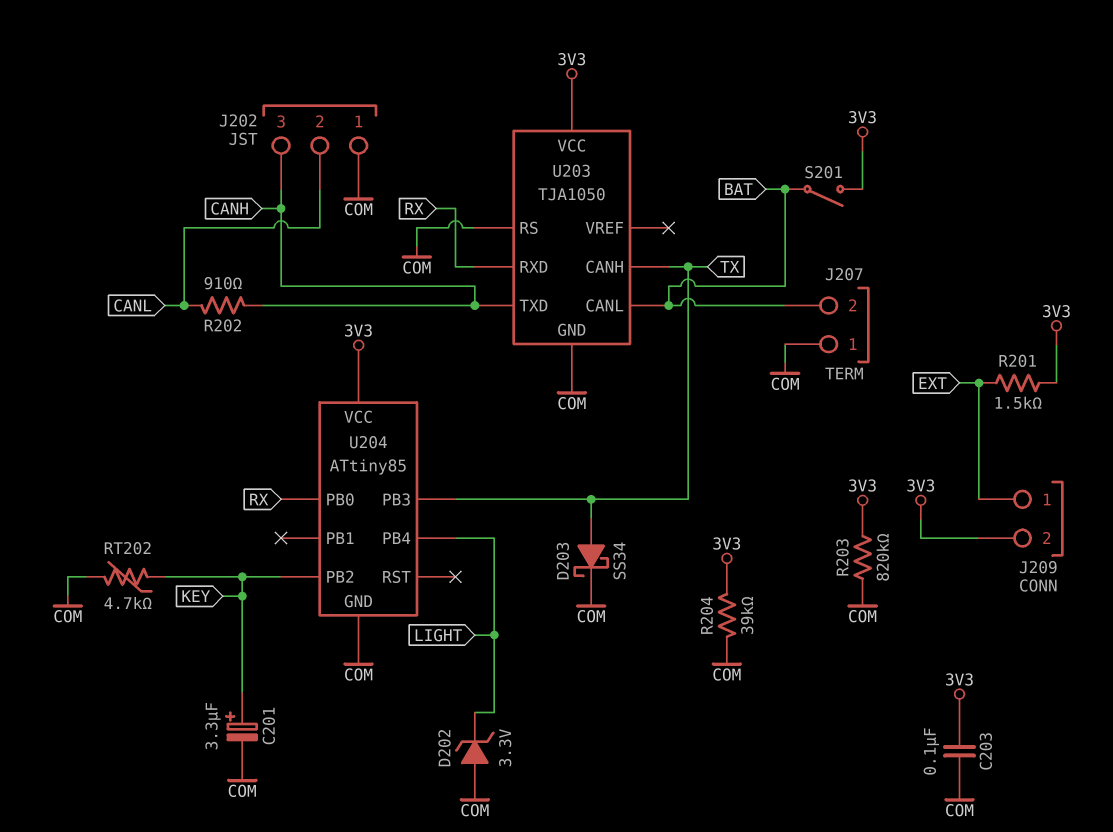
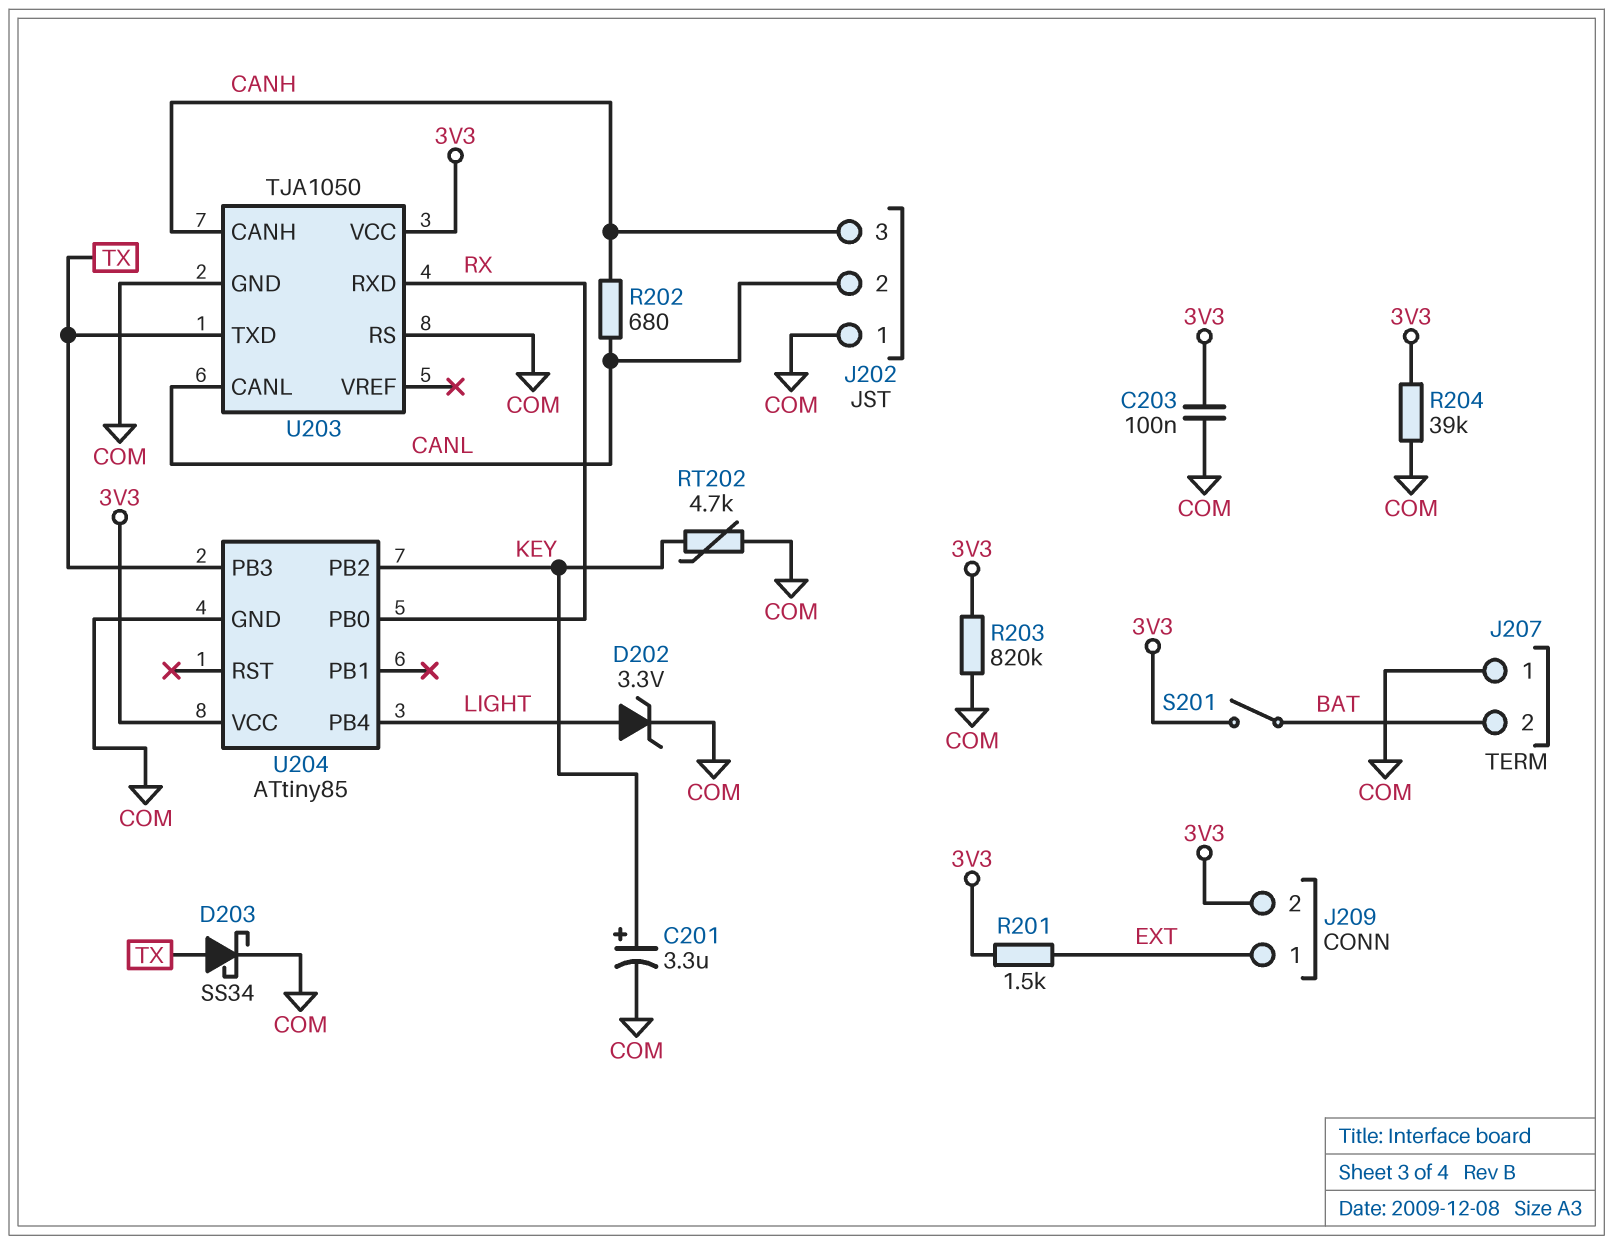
D202: zener 3.3V (A COM, K LIGHT) -> zener 3.3V (A LIGHT, K COM)
R202: 910 (CANH, CANL) -> 680 (CANH, CANL)
U203 pin CANH: TX -> CANH
U203 pin CANL: BAT -> CANL
U203 pin TXD: CANH -> TX

